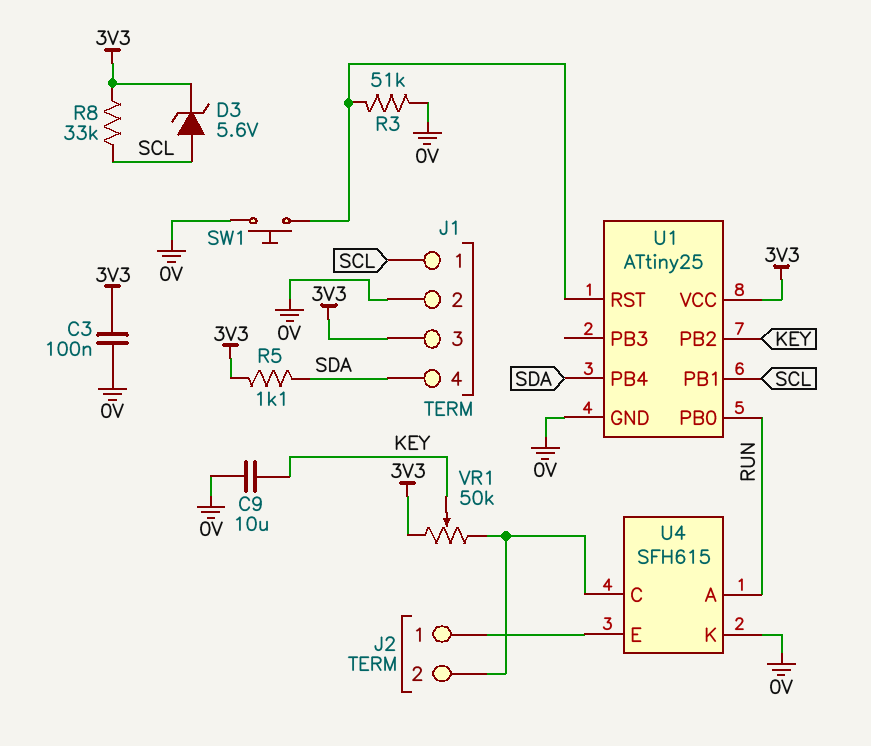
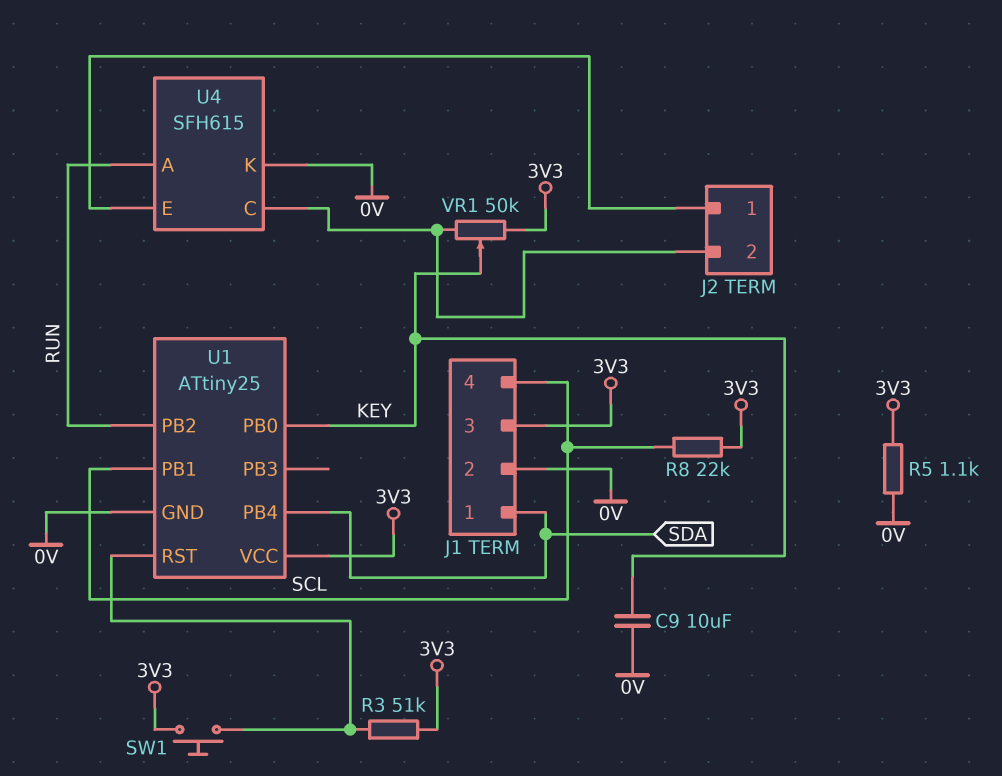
C3: 100nF (0V, 3V3) -> none
D3: zener 5.6V (A SCL, K 3V3) -> none
J1 pin 1: SCL -> SDA
J1 pin 4: SDA -> SCL
R3: 51k (0V, U1/RST) -> 51k (3V3, U1/RST)
R5: 1.1k (3V3, SDA) -> 1.1k (0V, 3V3)
R8: 33k (3V3, SCL) -> 22k (3V3, SCL)
SW1: button (0V, U1/RST) -> button (3V3, U1/RST)
U1 pin PB0: RUN -> KEY
U1 pin PB2: KEY -> RUN

